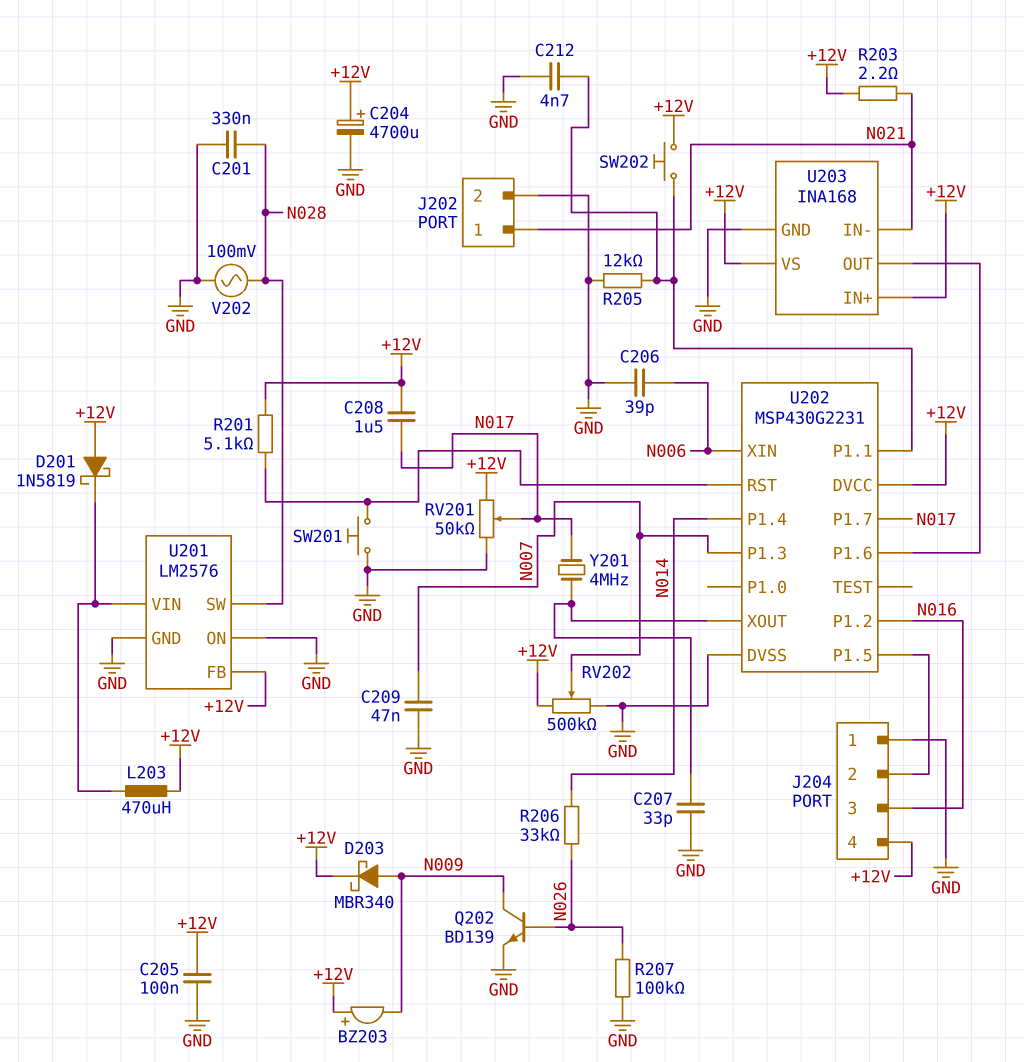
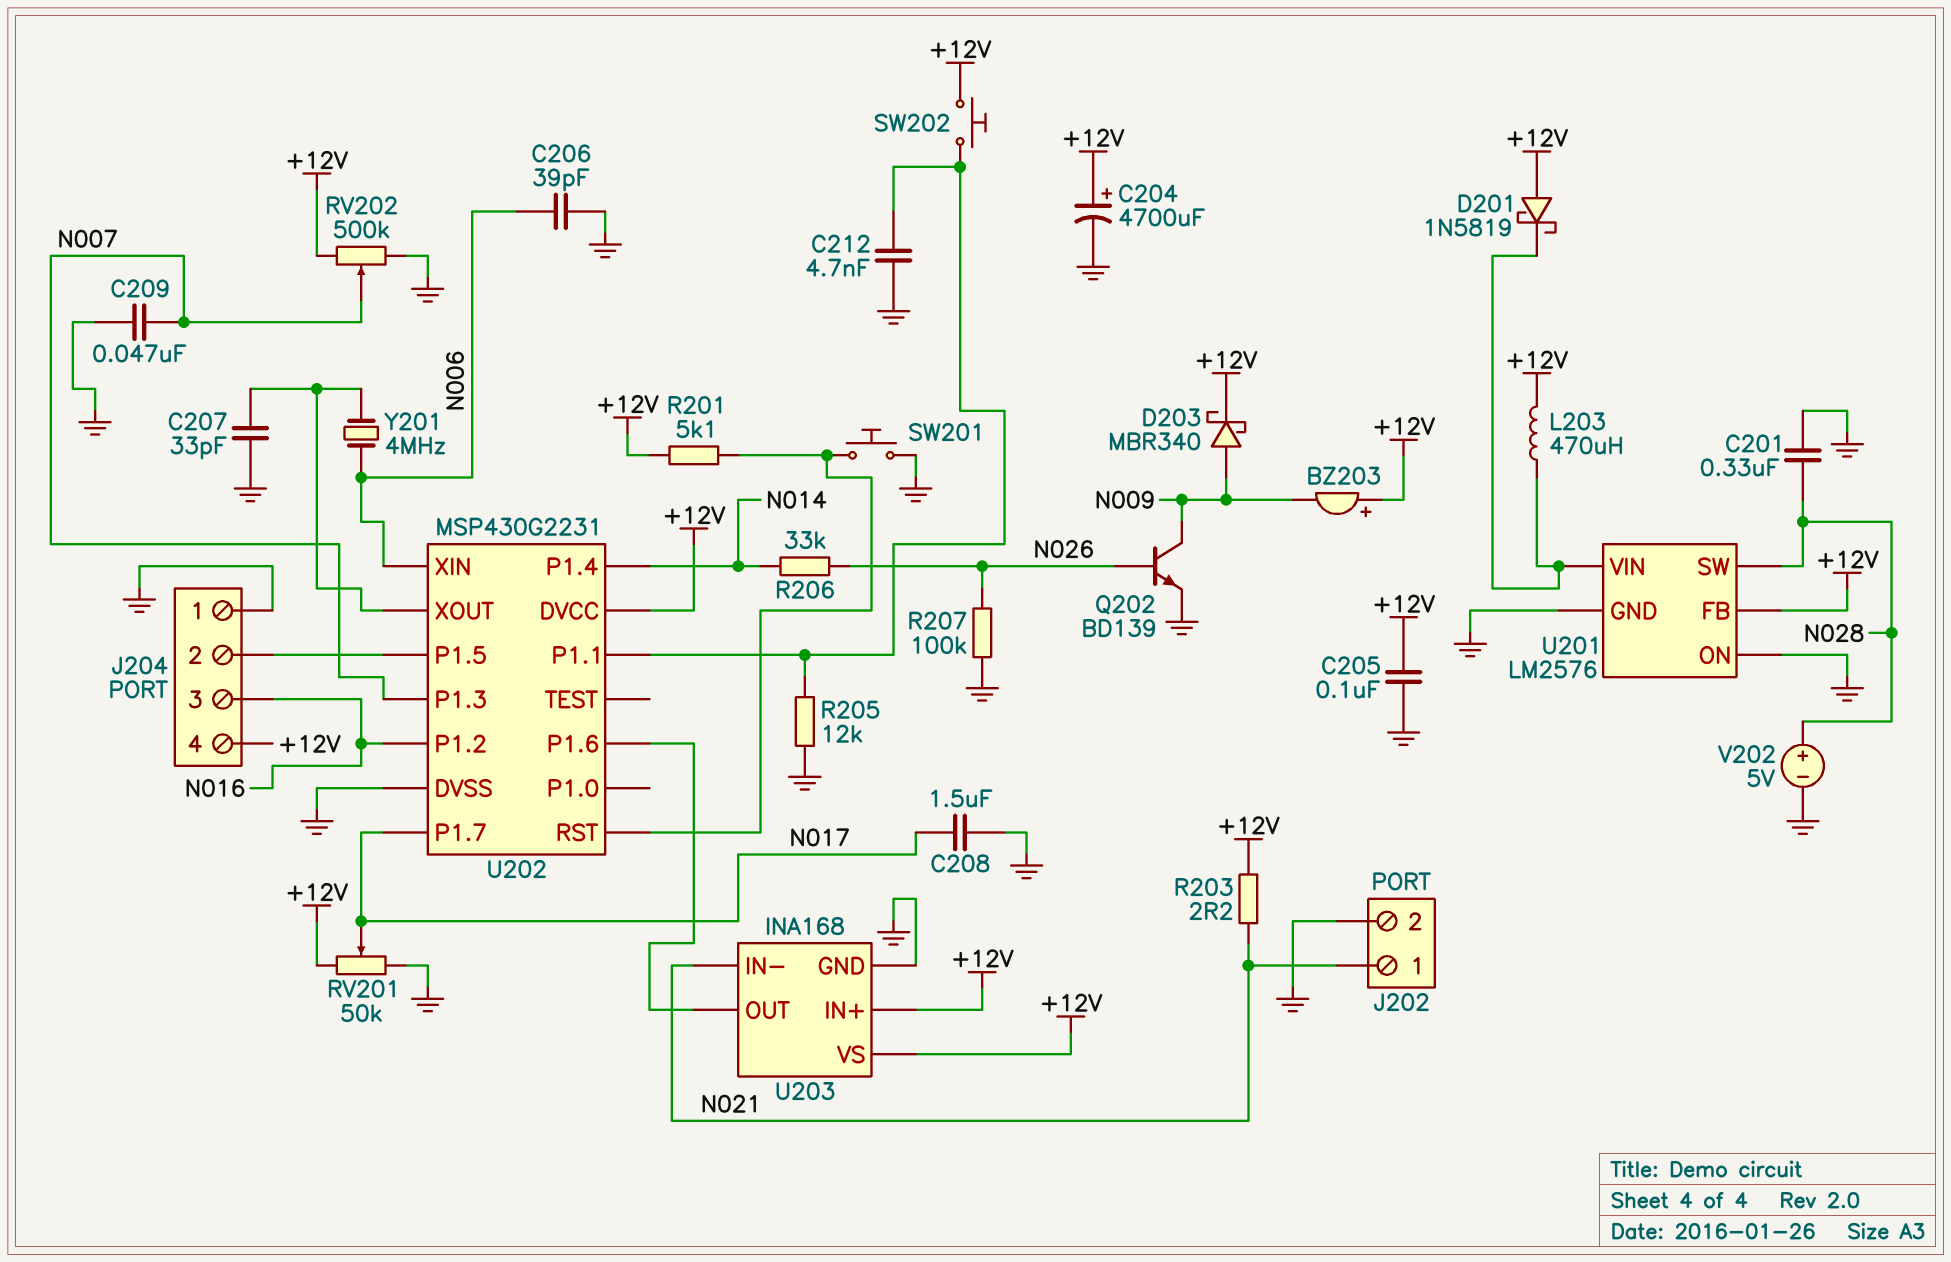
C208: 1.5uF (+12V, N017) -> 1.5uF (GND, N017)
V202: AC 100mV (GND, N028) -> 5V (plus N028, minus GND)
Y201: 4MHz (N017, U202/XOUT) -> 4MHz (N006, U202/XOUT)

